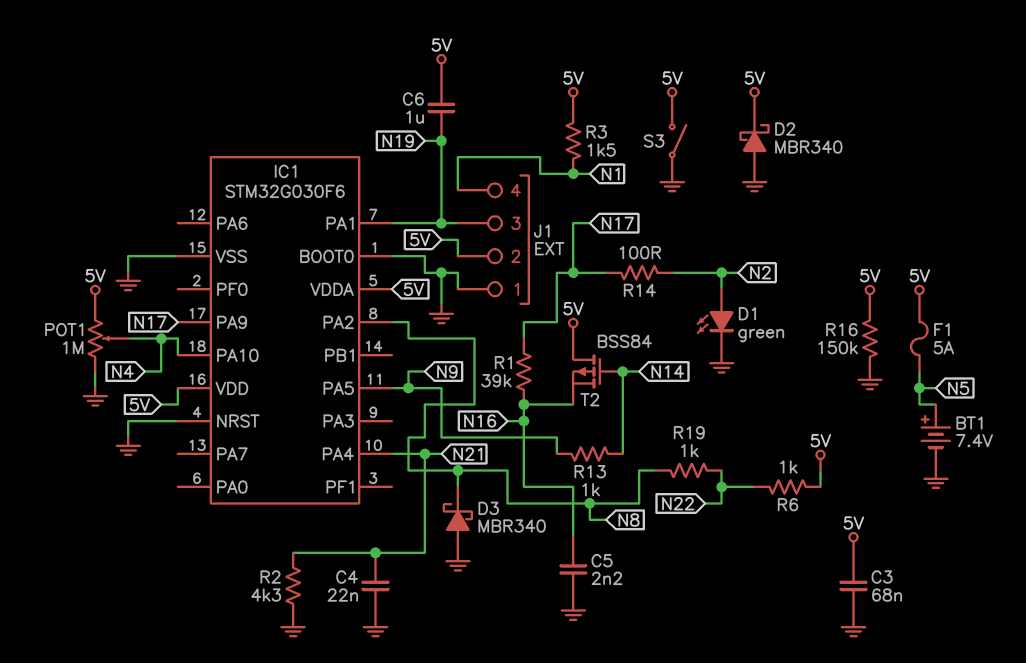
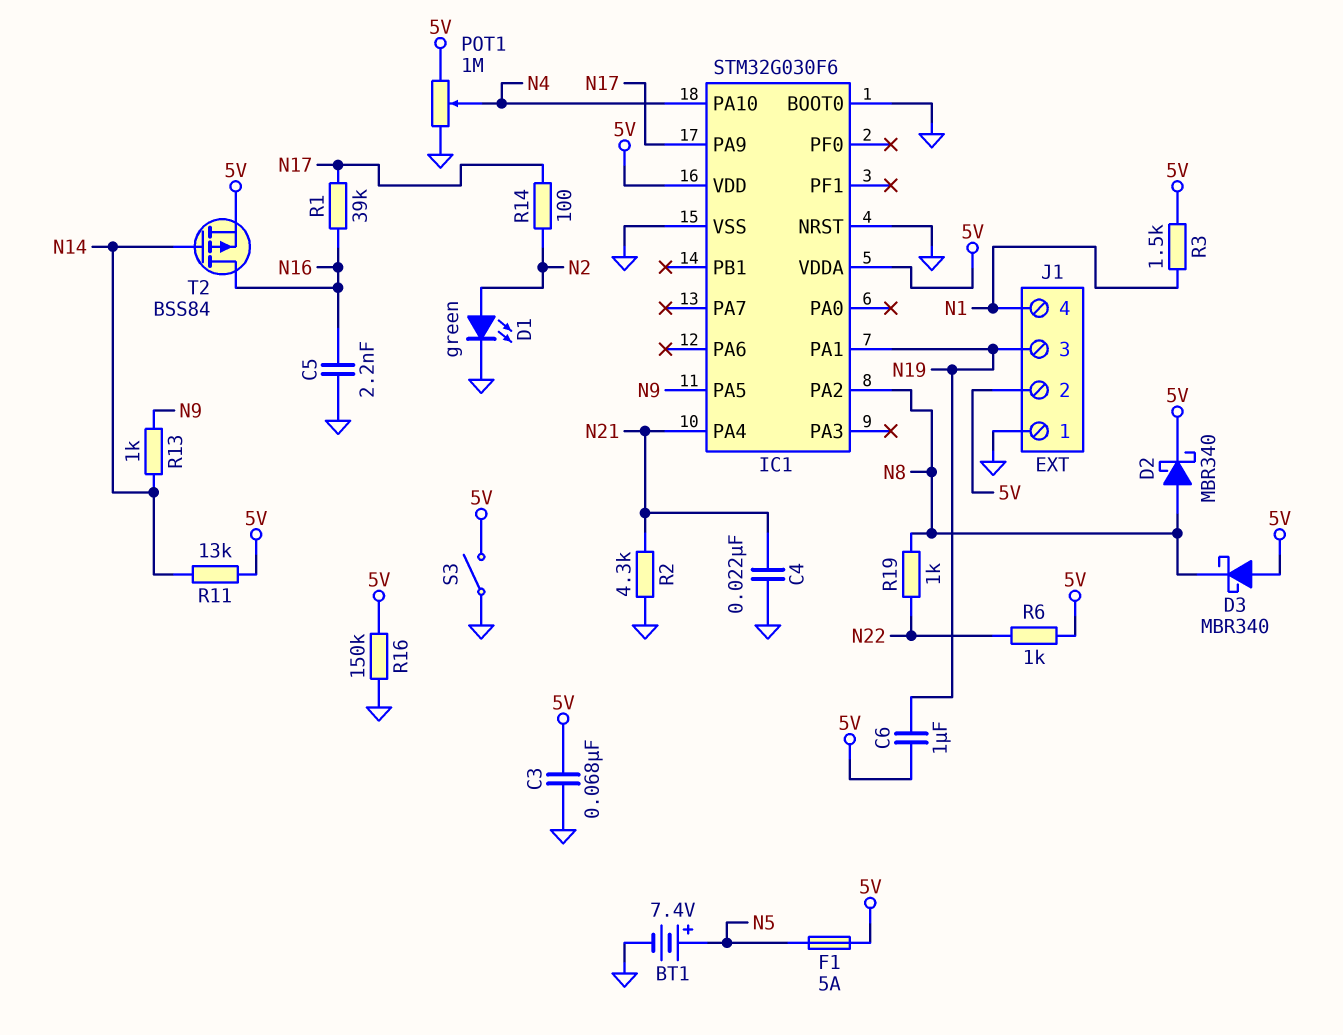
D2: schottky MBR340 (A GND, K 5V) -> schottky MBR340 (A N8, K 5V)
D3: schottky MBR340 (A GND, K N8) -> schottky MBR340 (A 5V, K N8)
R11: none -> 13k (5V, N14)
T2: PMOS BSS84 (G N14, D 5V, S N16) -> PMOS BSS84 (G N14, D N16, S 5V)

